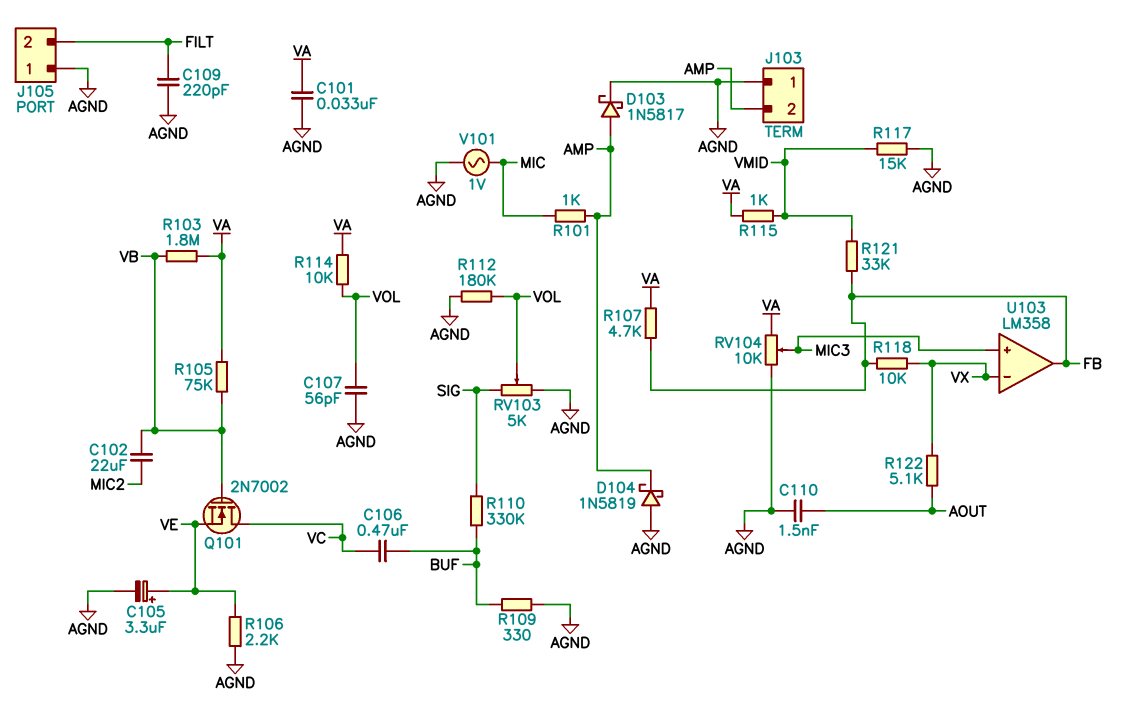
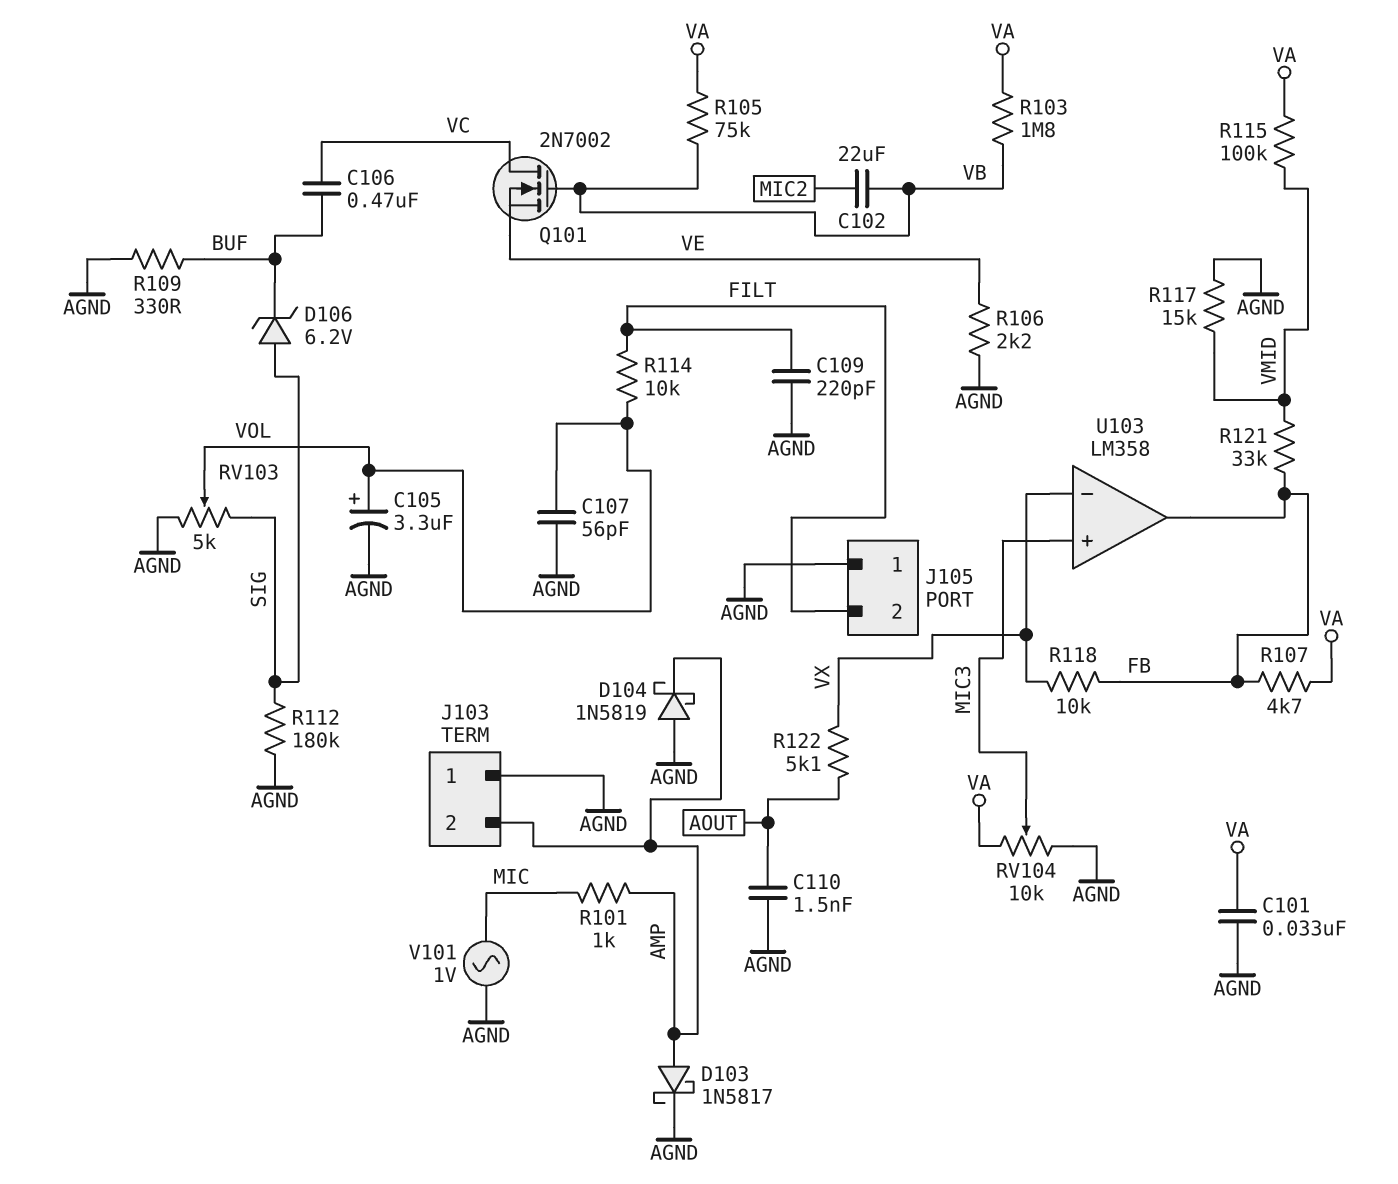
C105: 3.3uF (plus VE, minus AGND) -> 3.3uF (plus VOL, minus AGND)
D106: none -> zener 6.2V (A SIG, K BUF)
R110: 330k (BUF, SIG) -> none
R112: 180k (AGND, VOL) -> 180k (AGND, SIG)
R114: 10k (VA, VOL) -> 10k (FILT, VOL)
R115: 1k (VA, VMID) -> 100k (VA, VMID)

